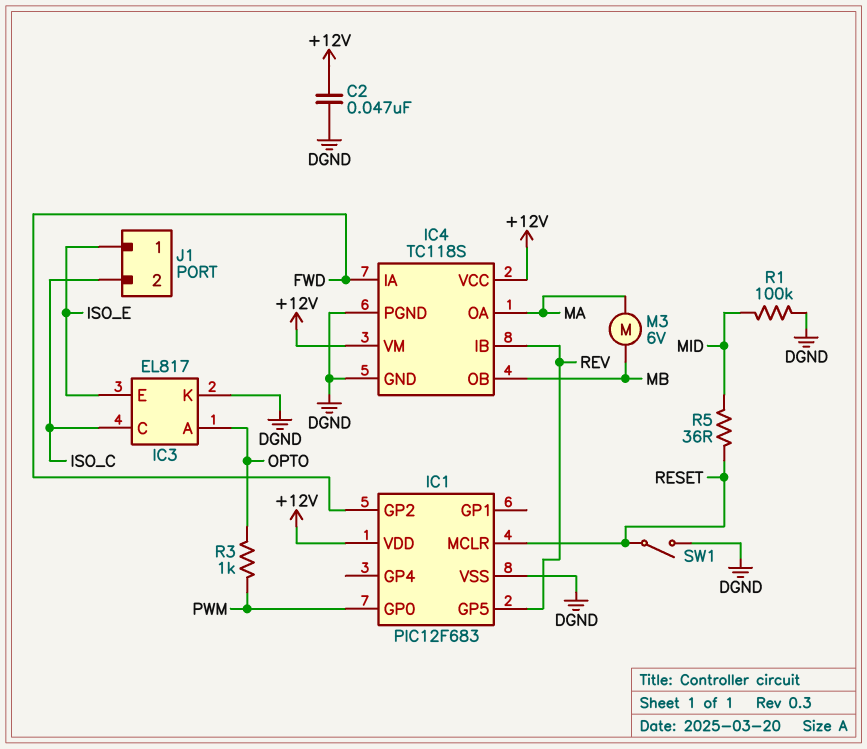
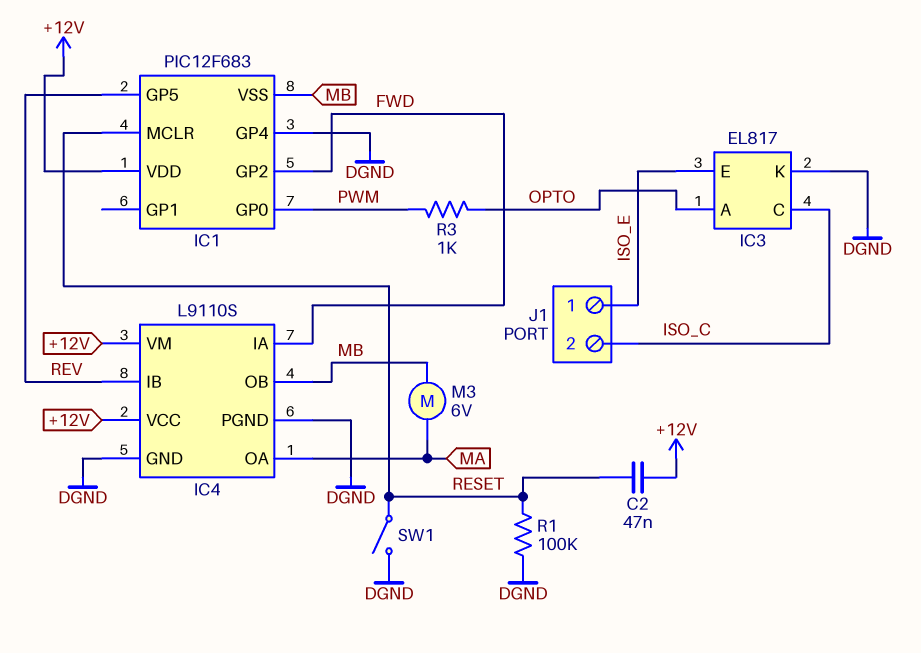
C2: 47nF (+12V, DGND) -> 47nF (+12V, RESET)
IC1 pin GP4: none -> DGND
IC1 pin VSS: DGND -> MB
IC4: TC118S -> L9110S
R1: 100k (DGND, MID) -> 100k (DGND, RESET)
R5: 36 (MID, RESET) -> none

